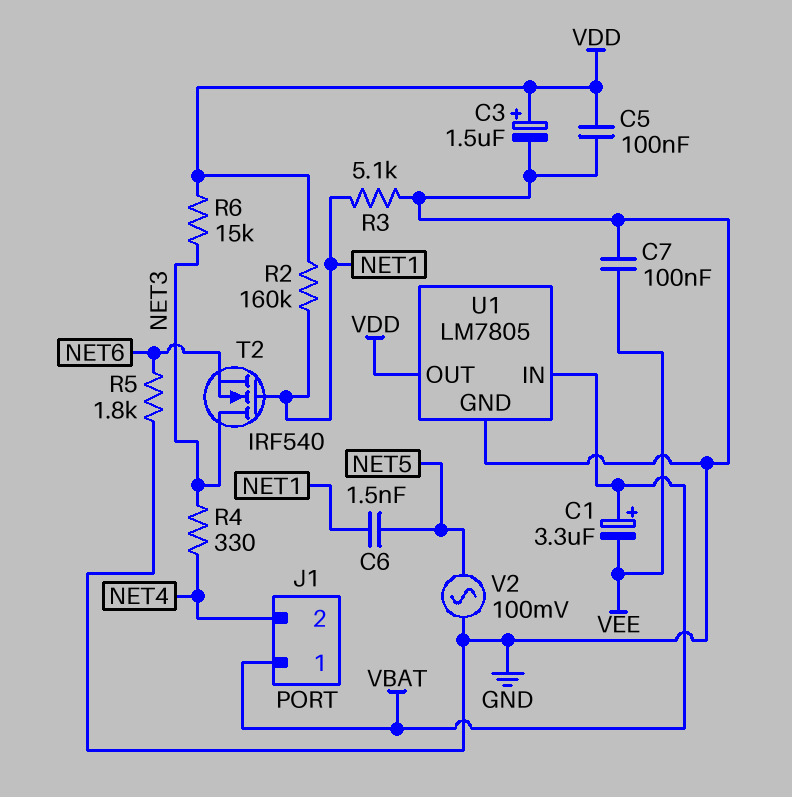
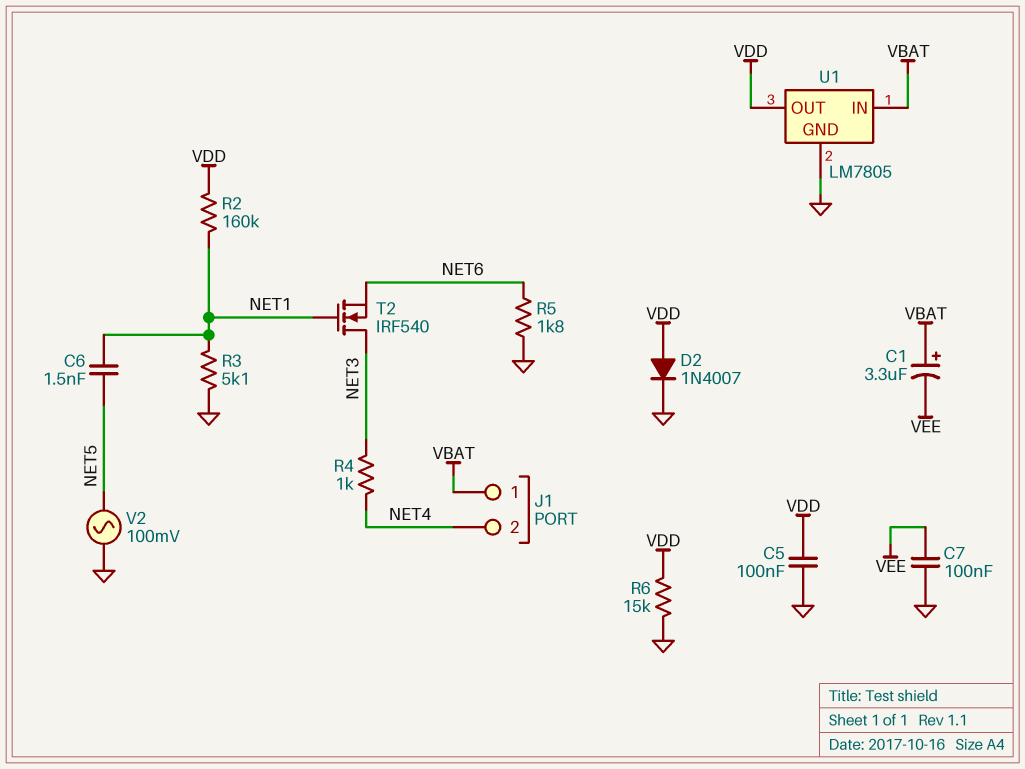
C3: 1.5uF (plus VDD, minus GND) -> none
D2: none -> diode 1N4007 (A VDD, K GND)
R4: 330 (NET3, NET4) -> 1k (NET3, NET4)
R6: 15k (NET3, VDD) -> 15k (GND, VDD)

